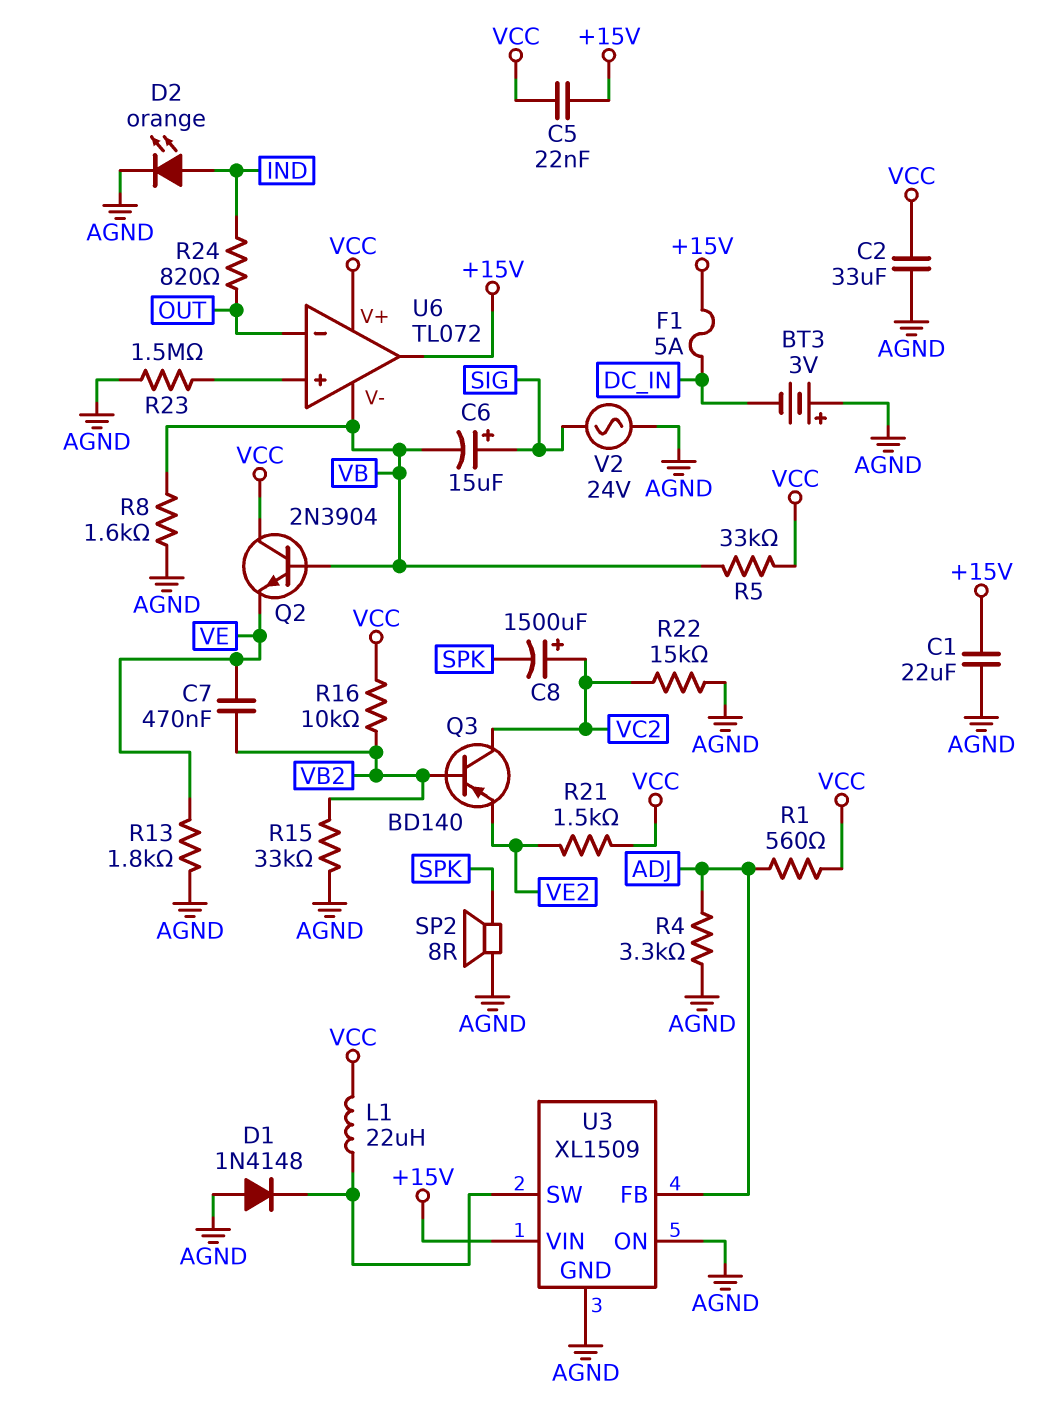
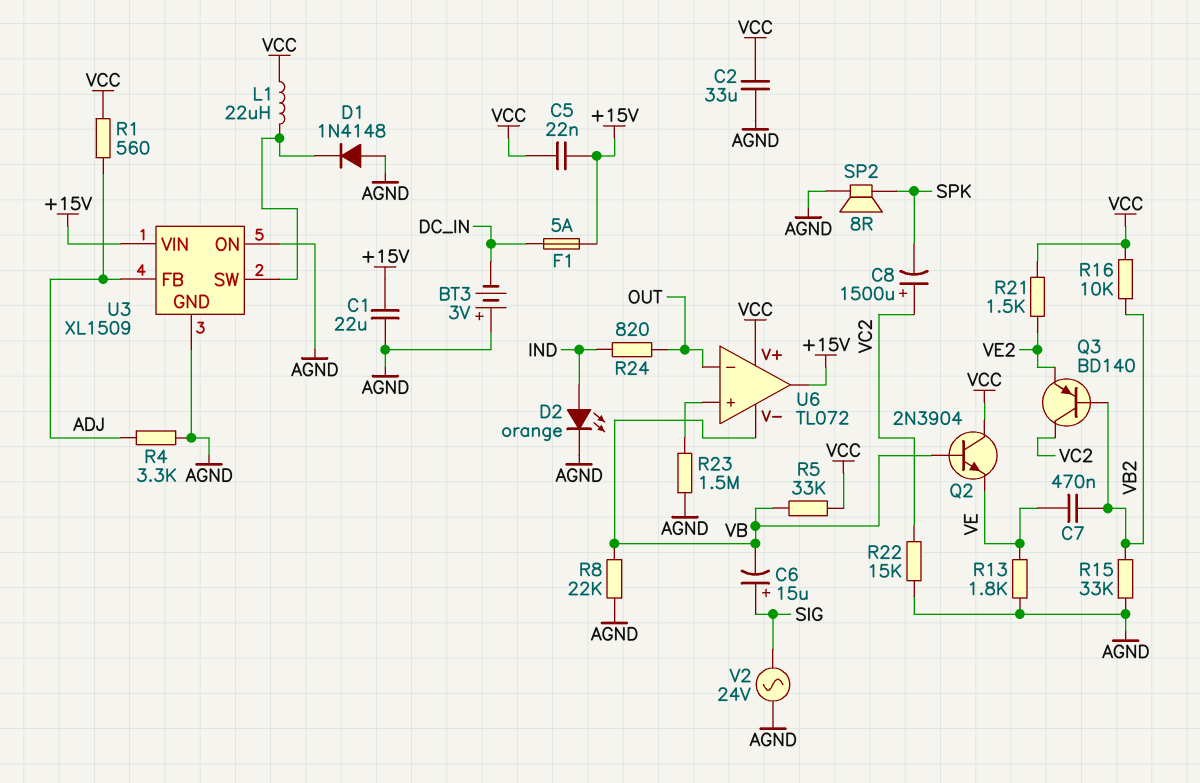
R8: 1.6k (AGND, VB) -> 22k (AGND, VB)

